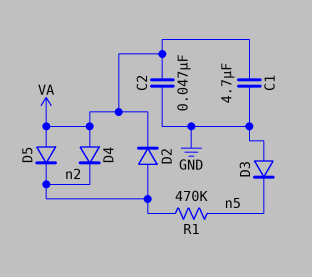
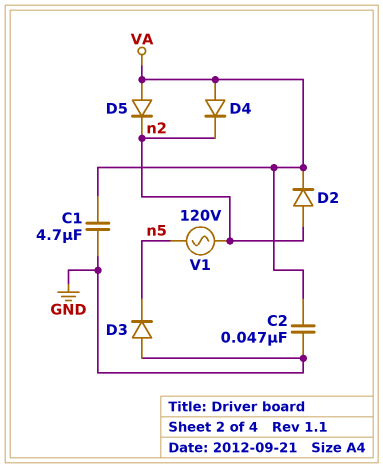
R1: 470k (n2, n5) -> none
V1: none -> AC 120V (n2, n5)

